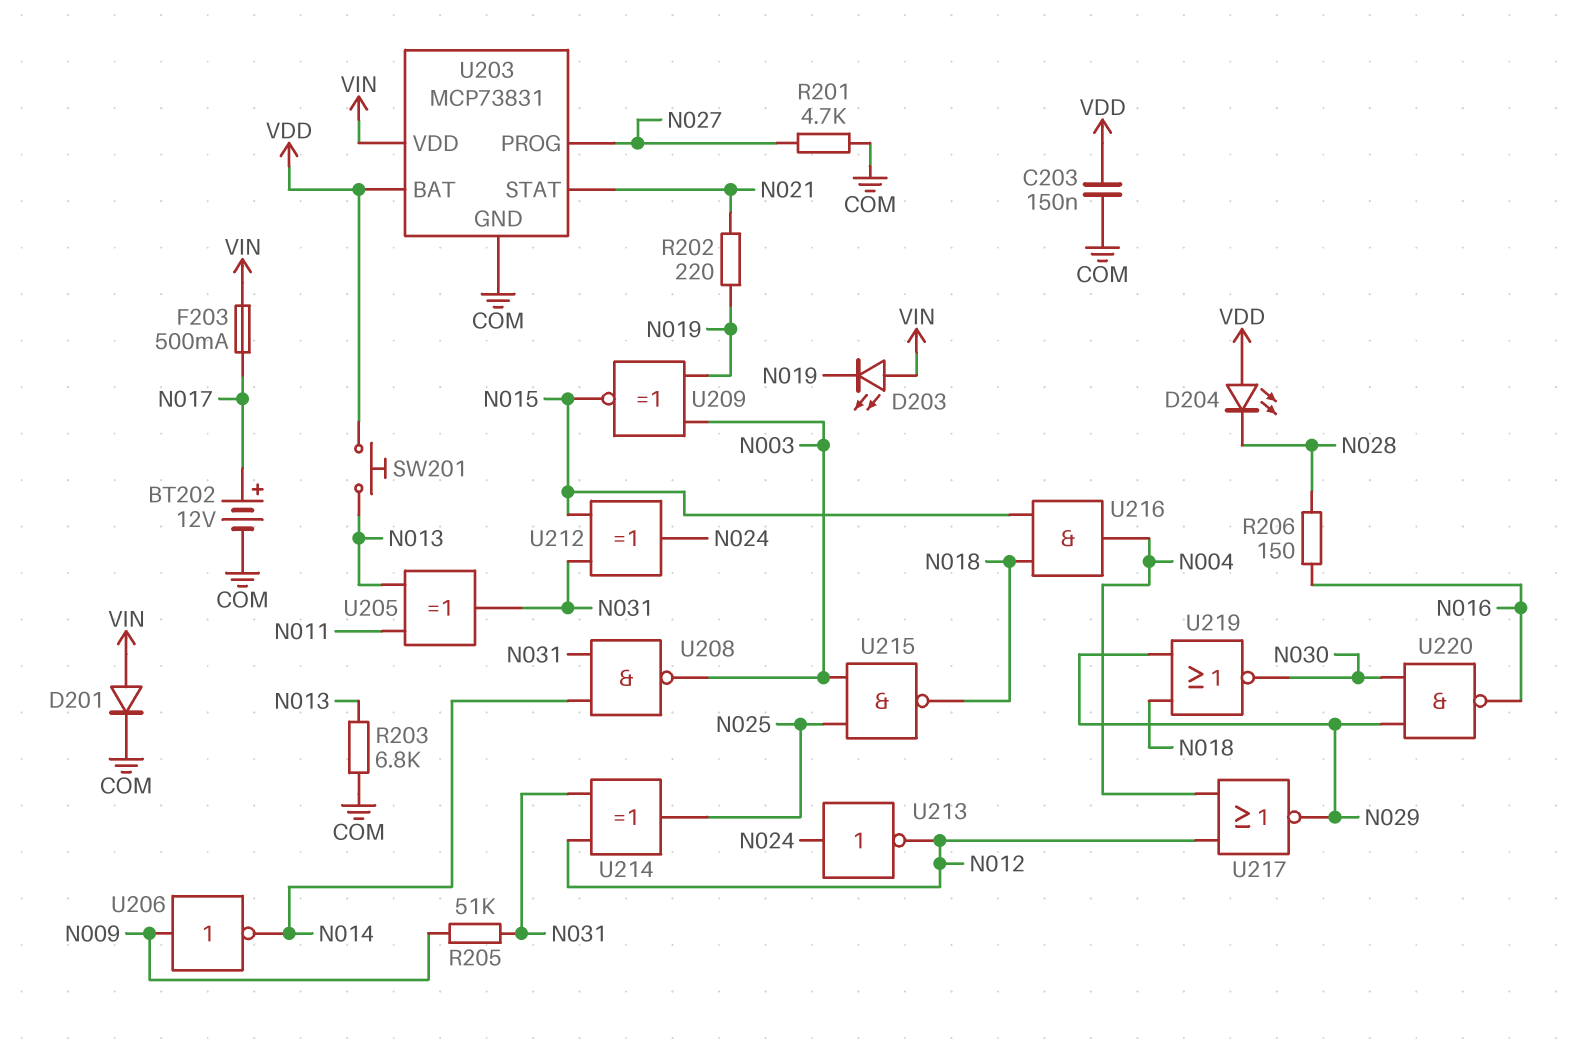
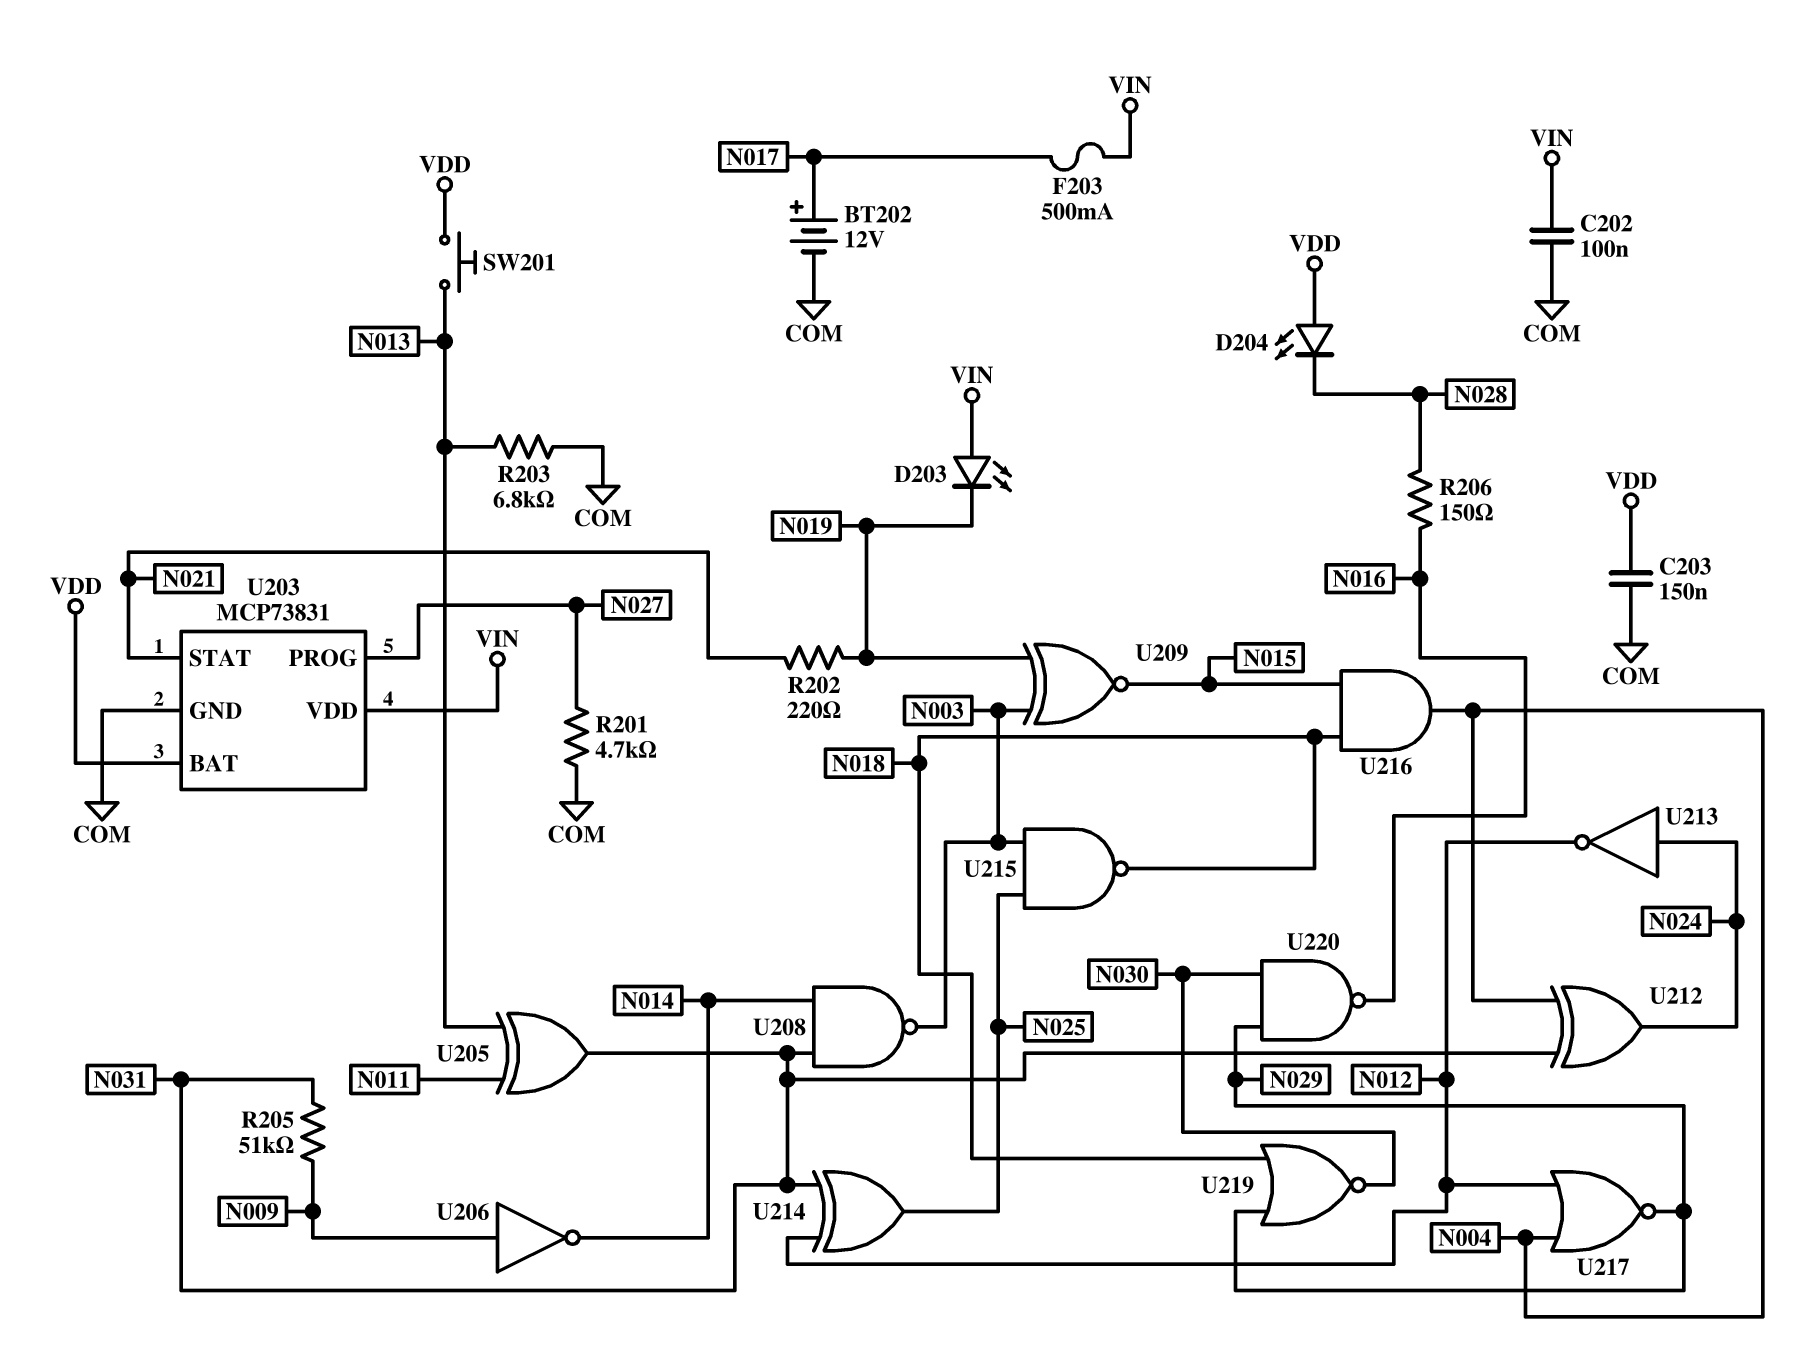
C202: none -> 100nF (COM, VIN)
D201: diode (A VIN, K COM) -> none
U212: XOR (in N015, in N031, out N024) -> XOR (in N004, in N031, out N024)

